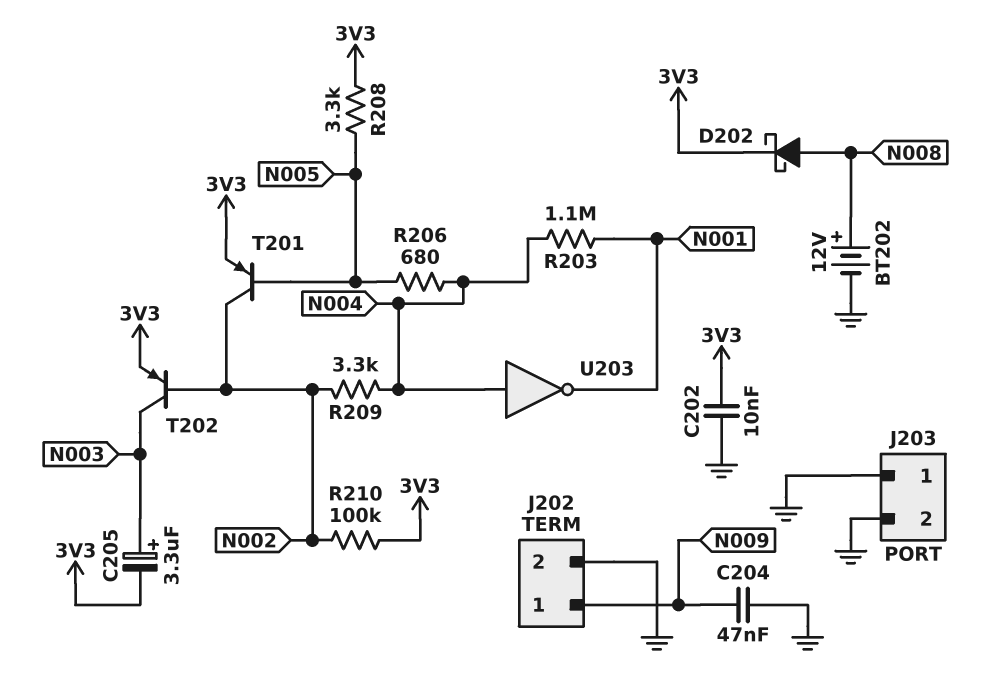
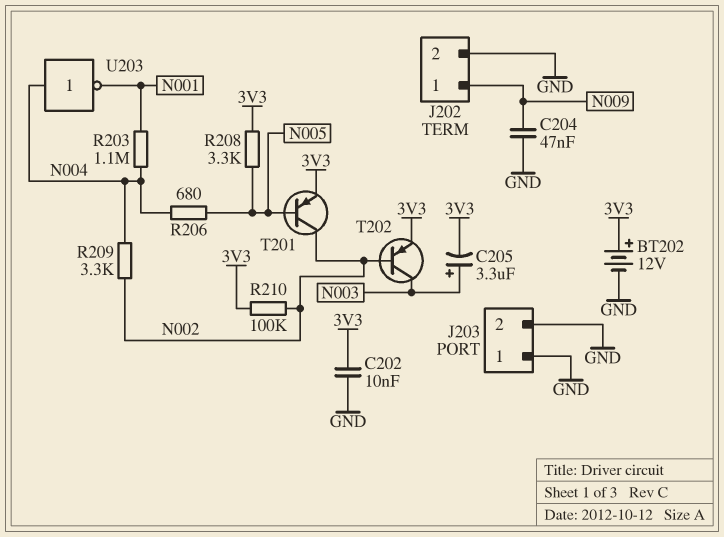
BT202: 12V (plus N008, minus GND) -> 12V (plus 3V3, minus GND)
D202: schottky (A N008, K 3V3) -> none

